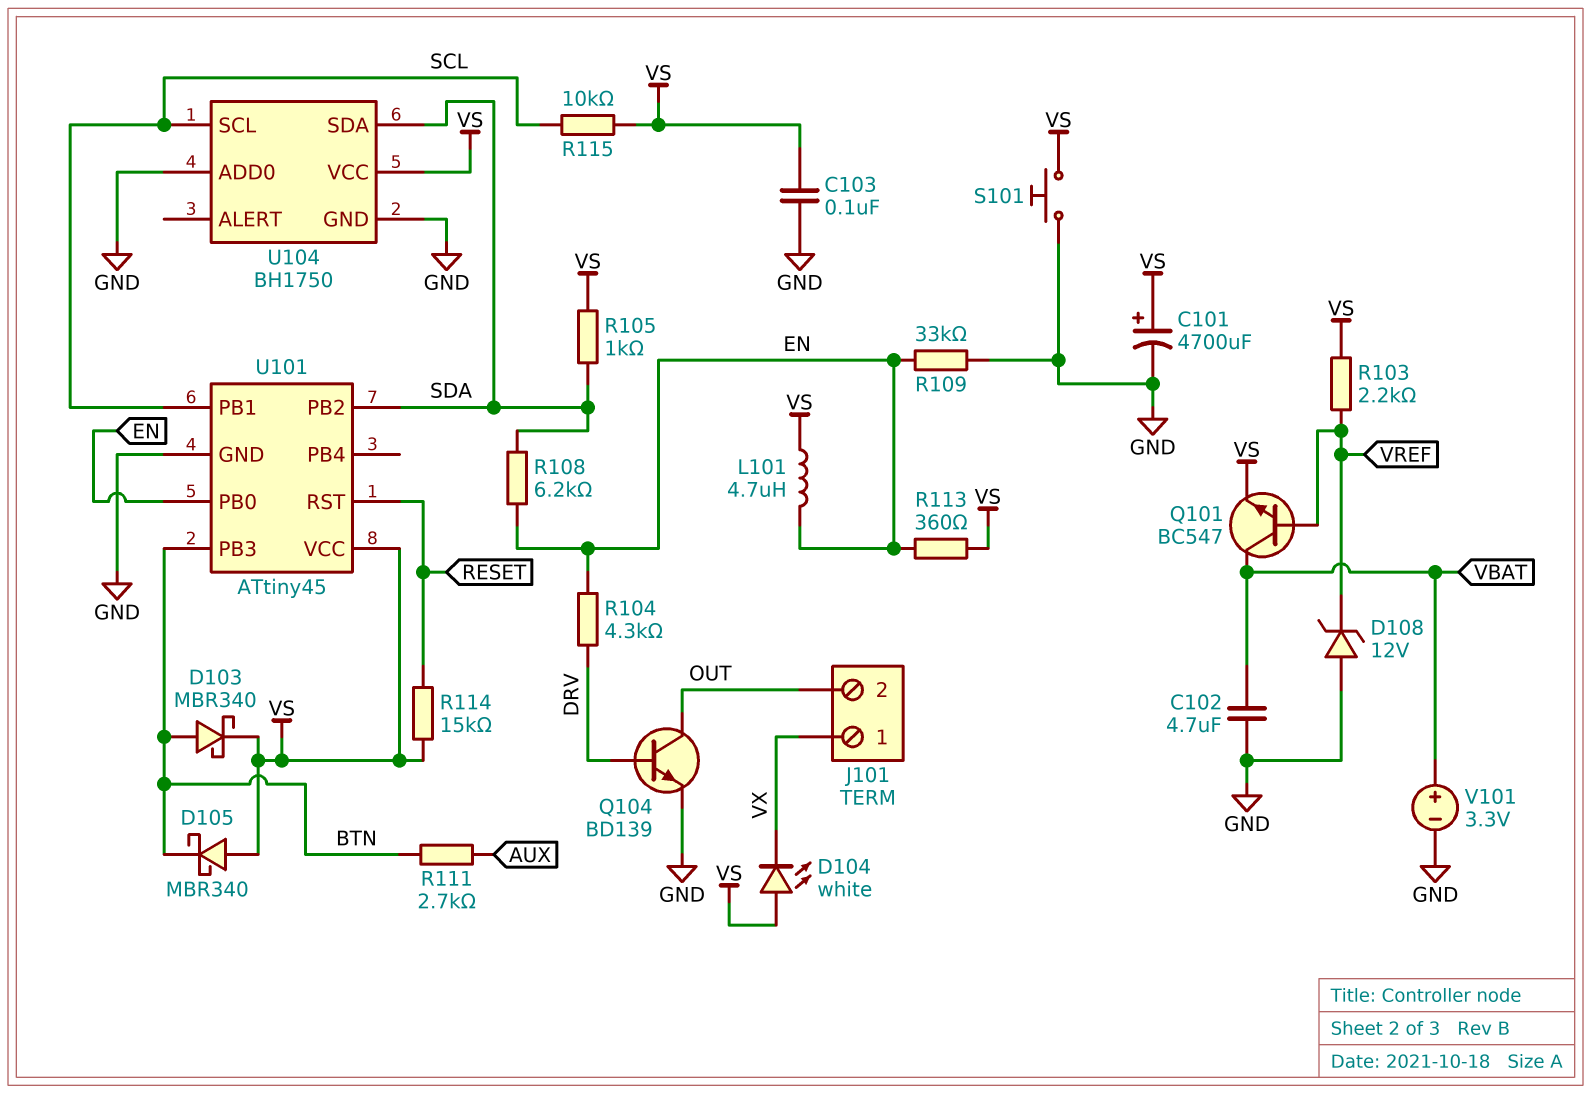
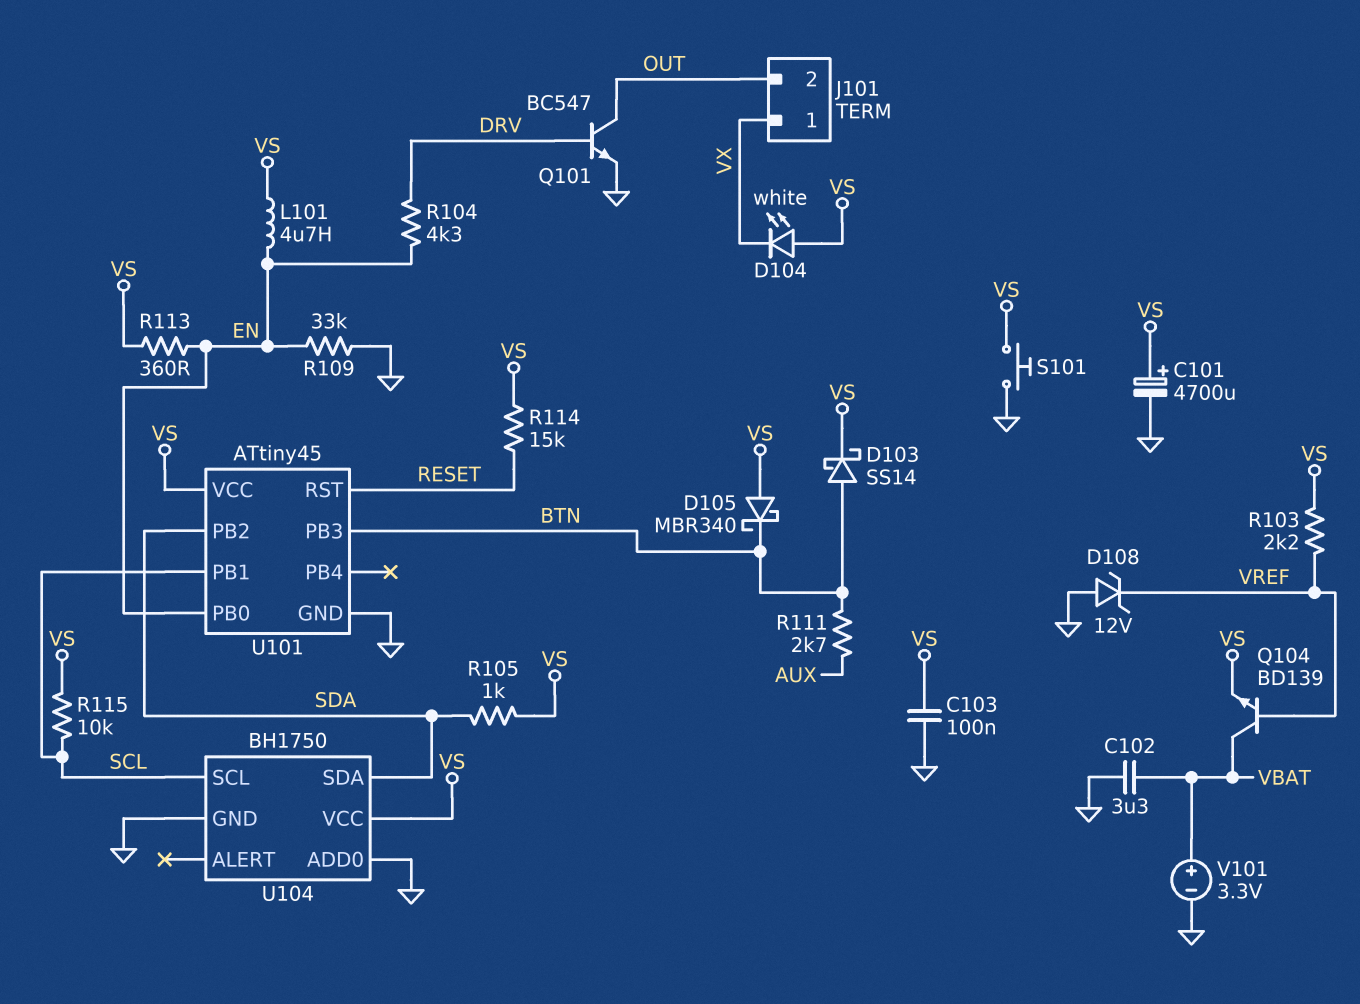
C102: 4.7uF (GND, VBAT) -> 3.3uF (GND, VBAT)
D103: schottky MBR340 (A BTN, K VS) -> schottky SS14 (A BTN, K VS)
Q101: NPN BC547 (B VREF, C VBAT, E VS) -> NPN BC547 (B DRV, C OUT, E GND)
Q104: NPN BD139 (B DRV, C OUT, E GND) -> NPN BD139 (B VREF, C VBAT, E VS)
R108: 6.2k (EN, SDA) -> none

